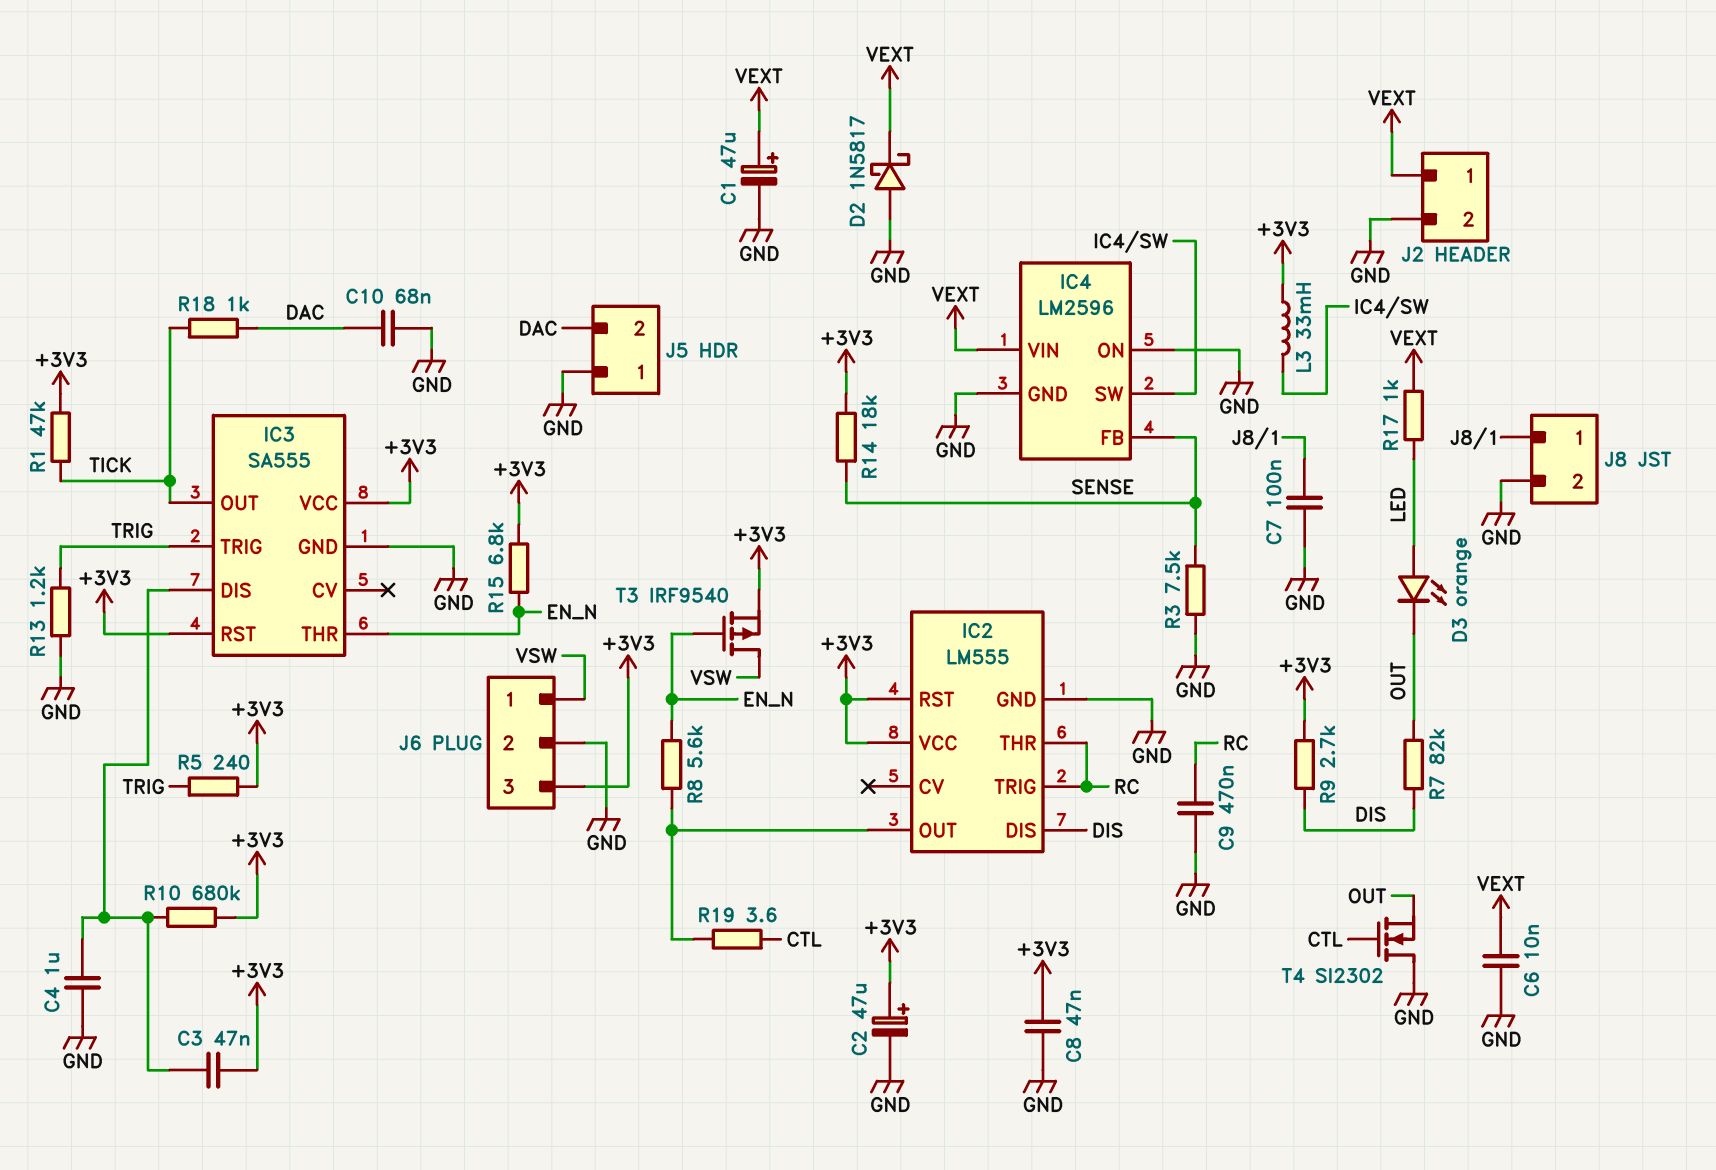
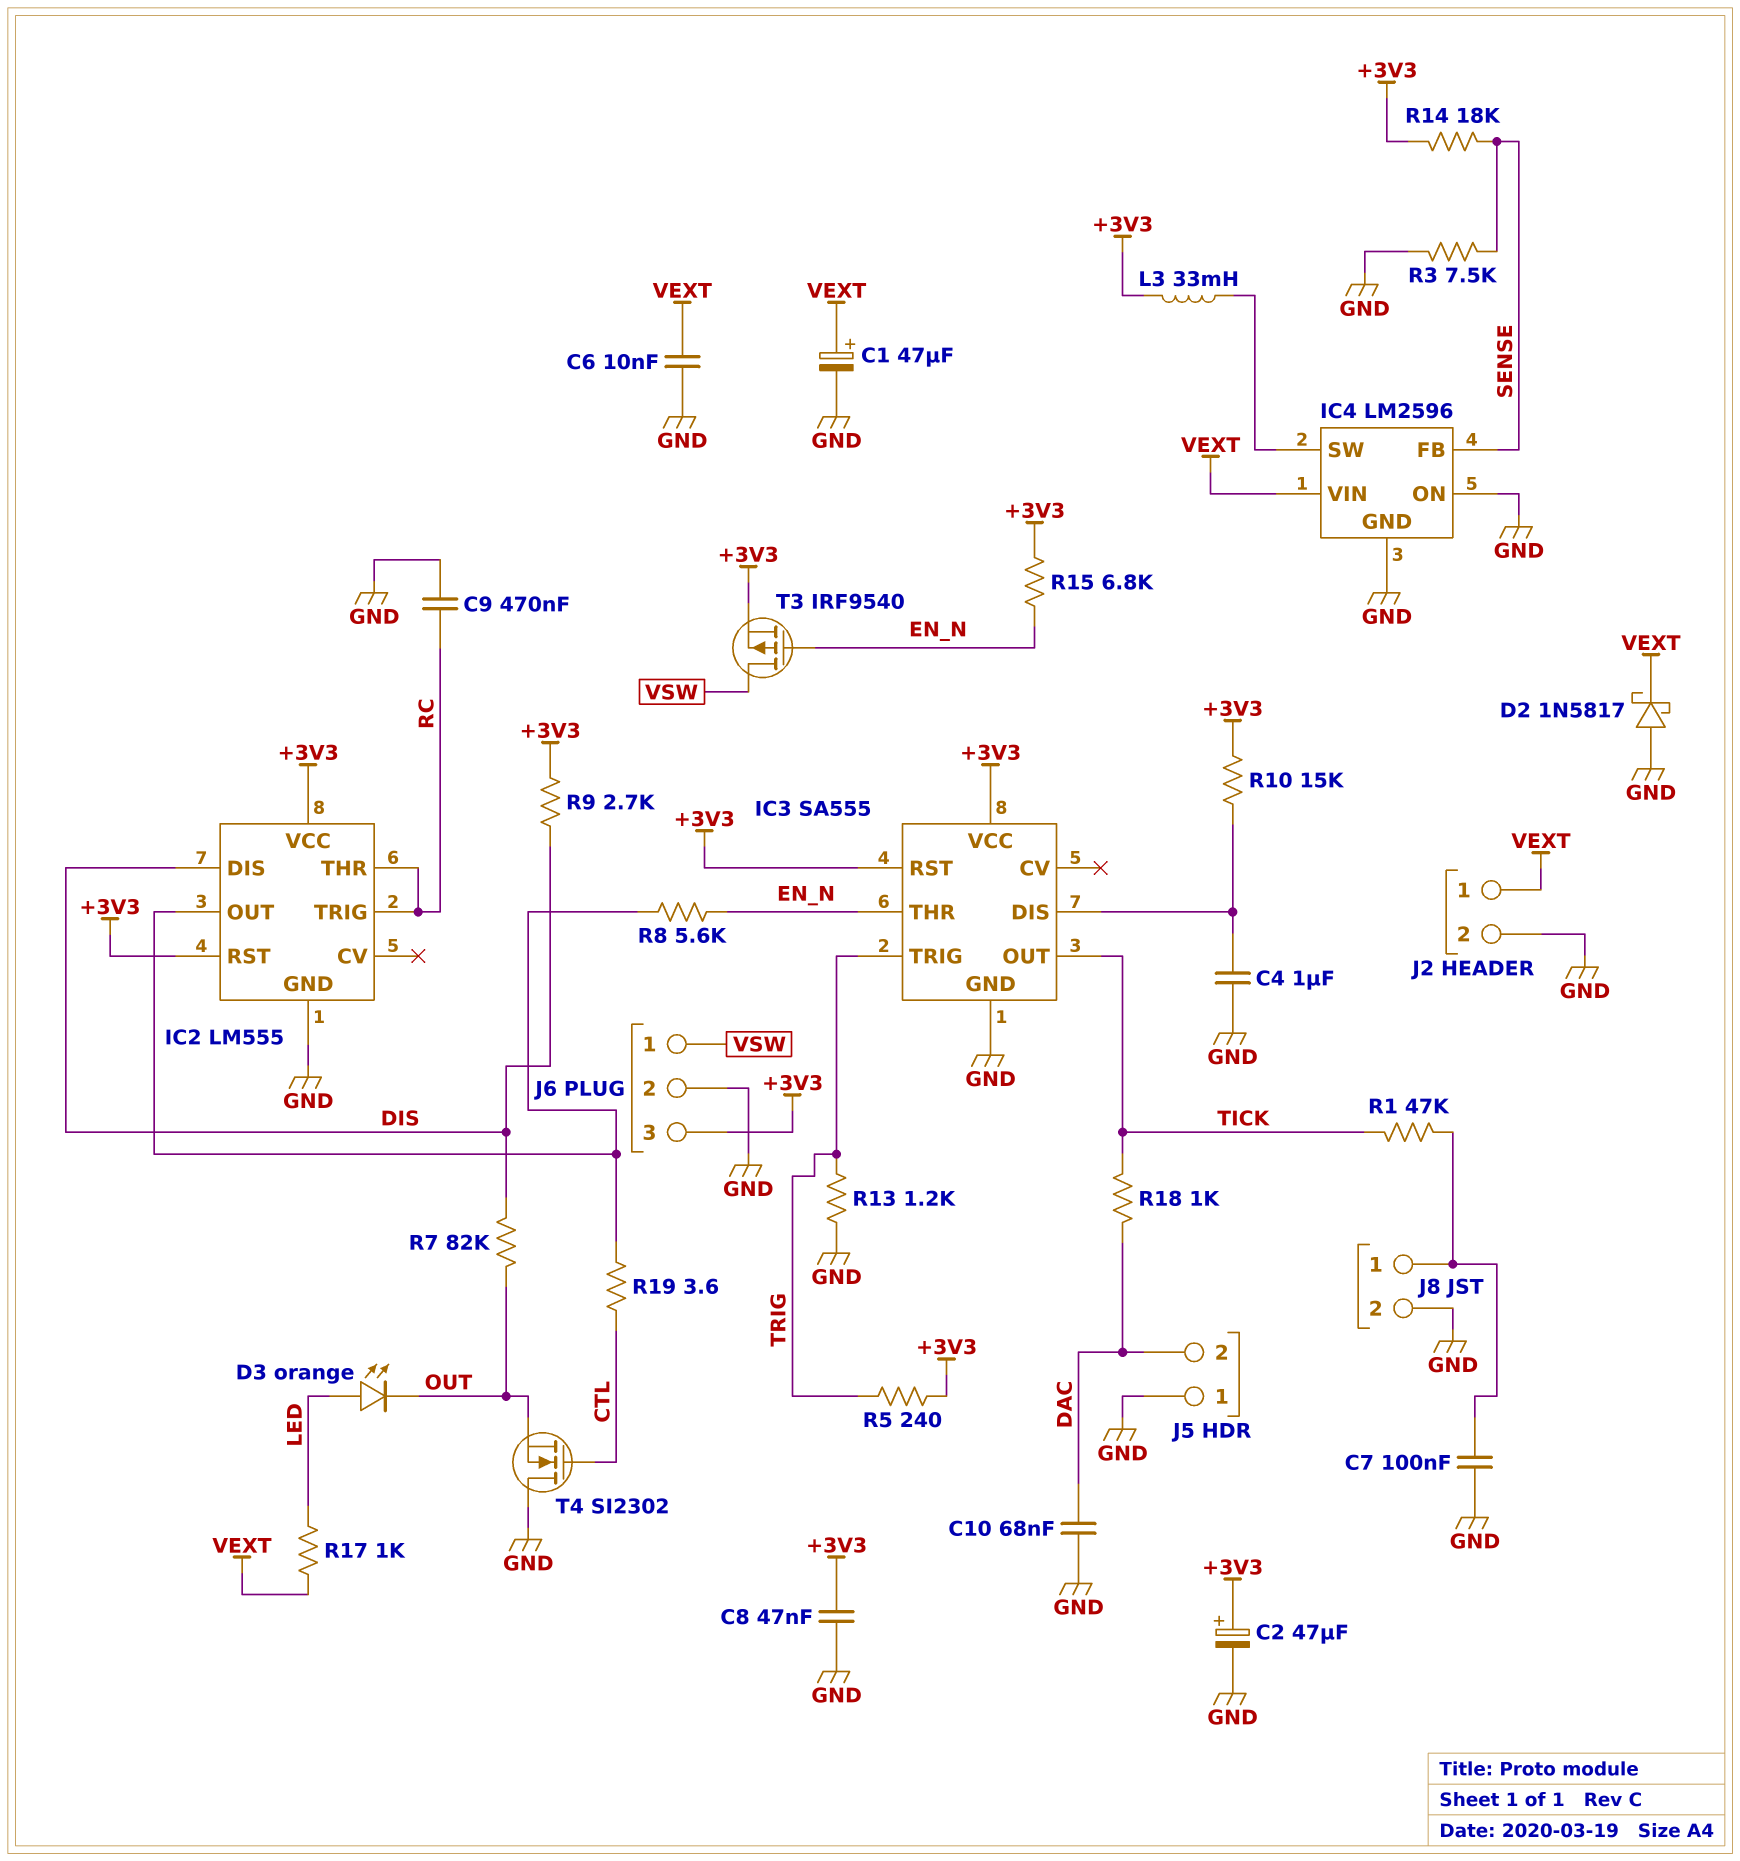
C3: 47nF (+3V3, IC3/DIS) -> none
R1: 47k (+3V3, TICK) -> 47k (J8/1, TICK)
R10: 680k (+3V3, IC3/DIS) -> 15k (+3V3, IC3/DIS)

